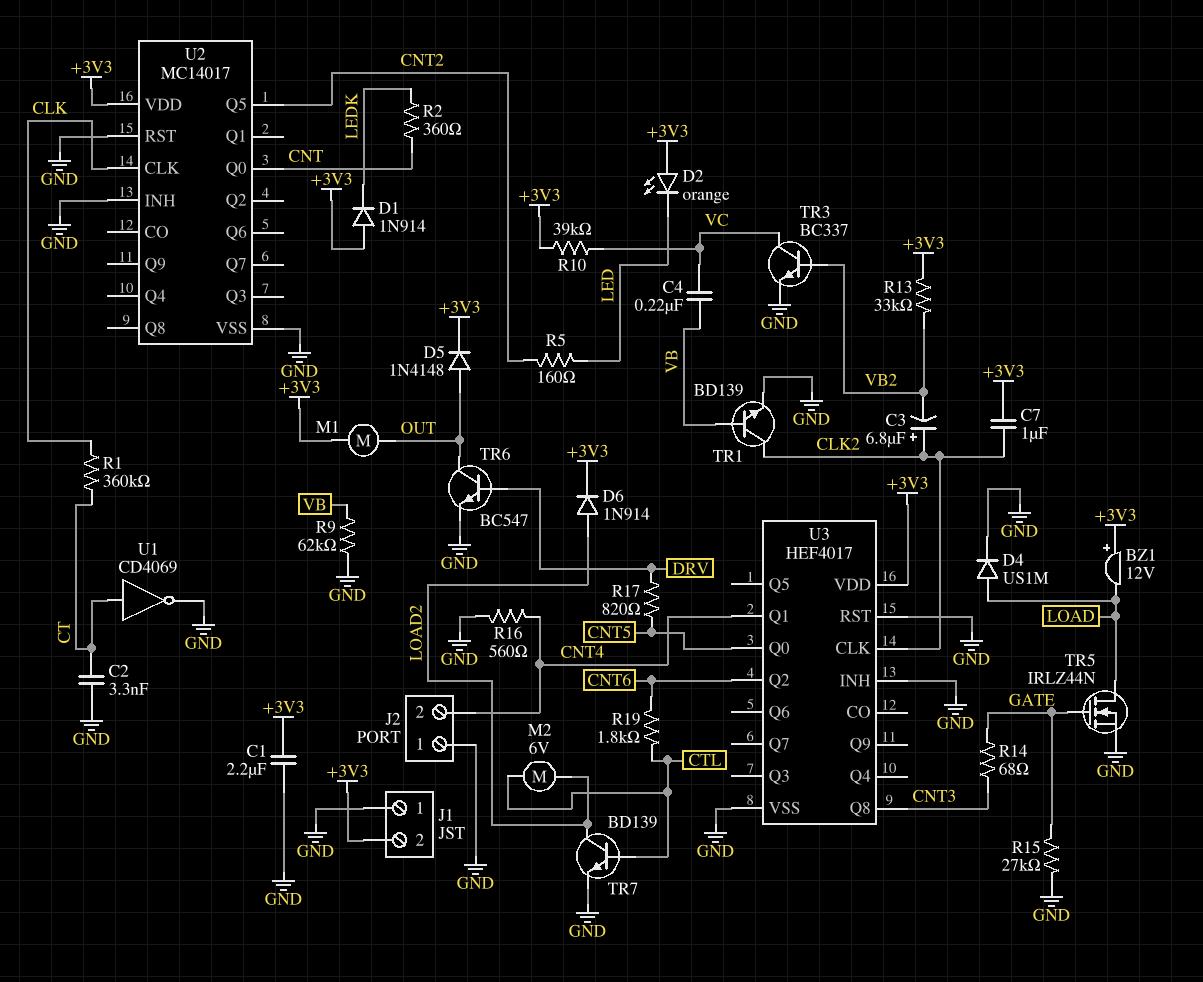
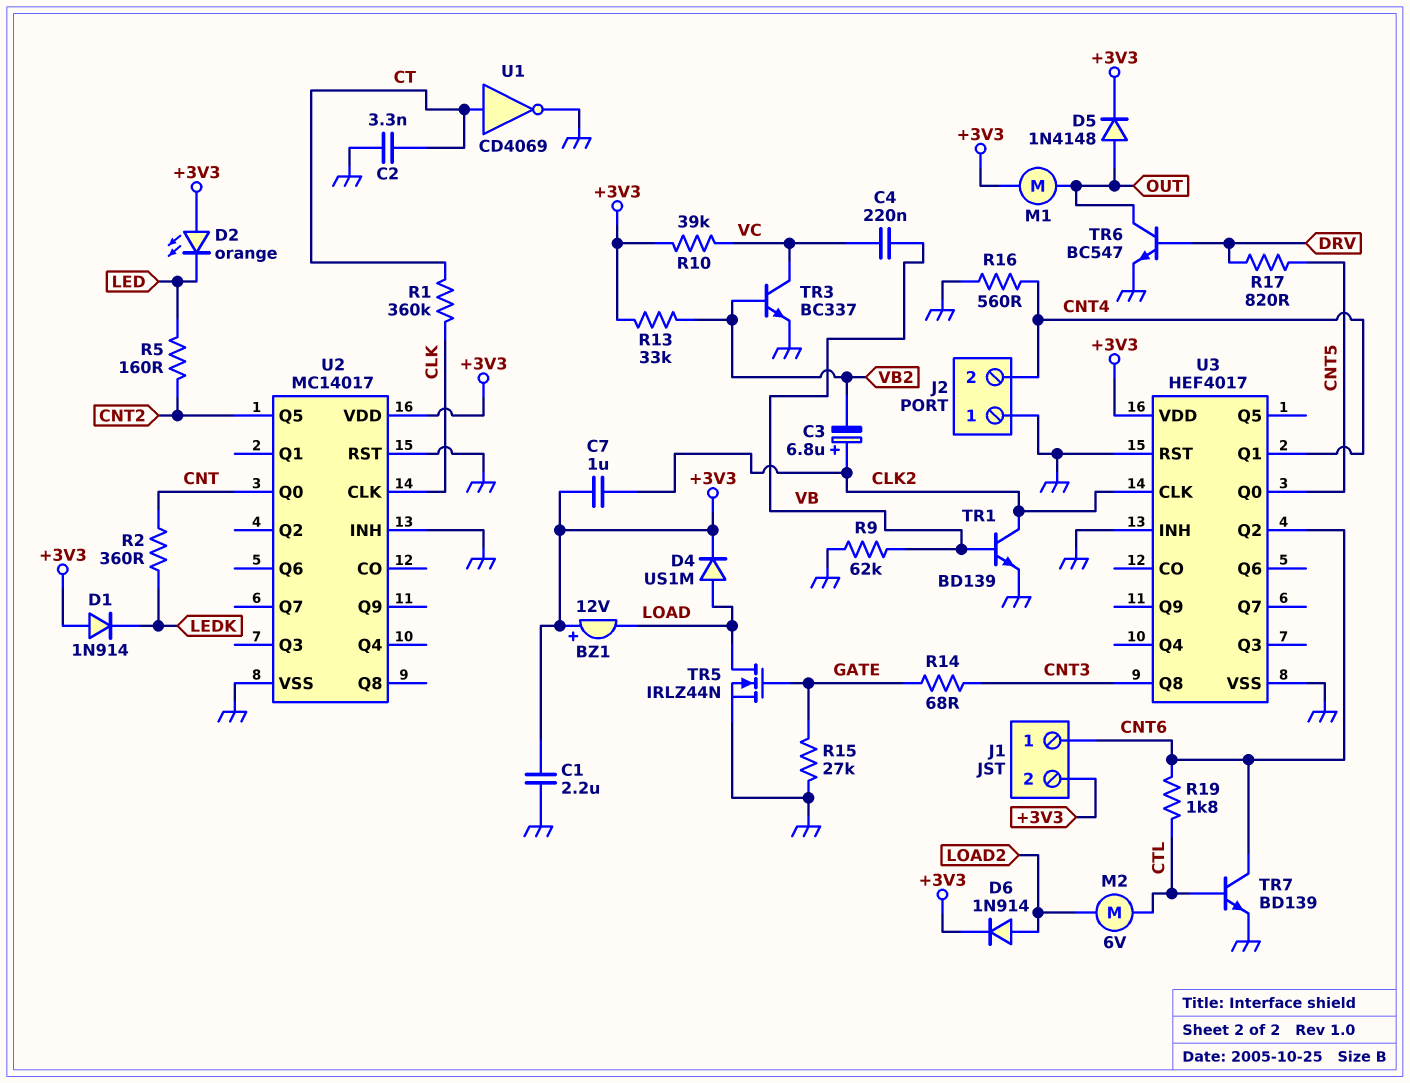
D4: diode US1M (A LOAD, K GND) -> diode US1M (A LOAD, K +3V3)
J1 pin 1: GND -> CNT6
TR7: NPN BD139 (B CTL, C LOAD2, E GND) -> NPN BD139 (B CTL, C CNT6, E GND)

